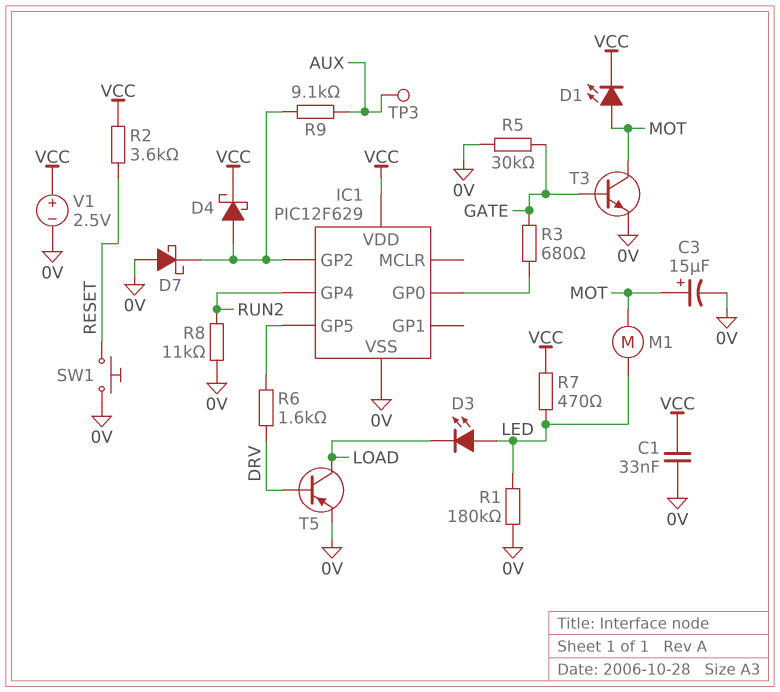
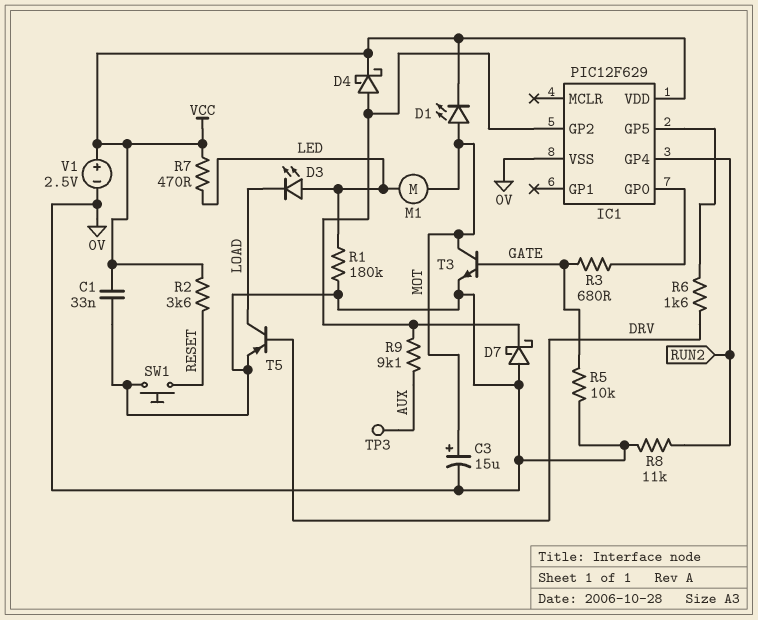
R5: 30k (0V, GATE) -> 10k (0V, GATE)

